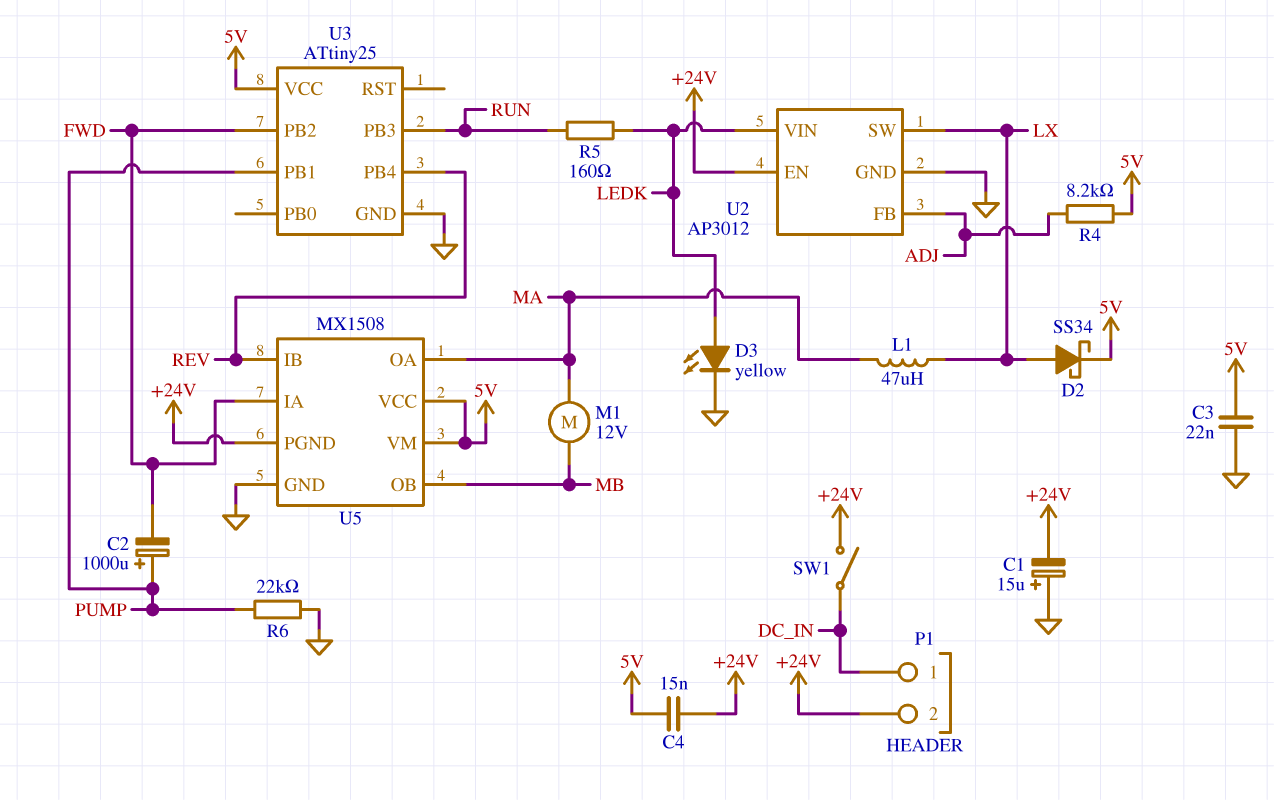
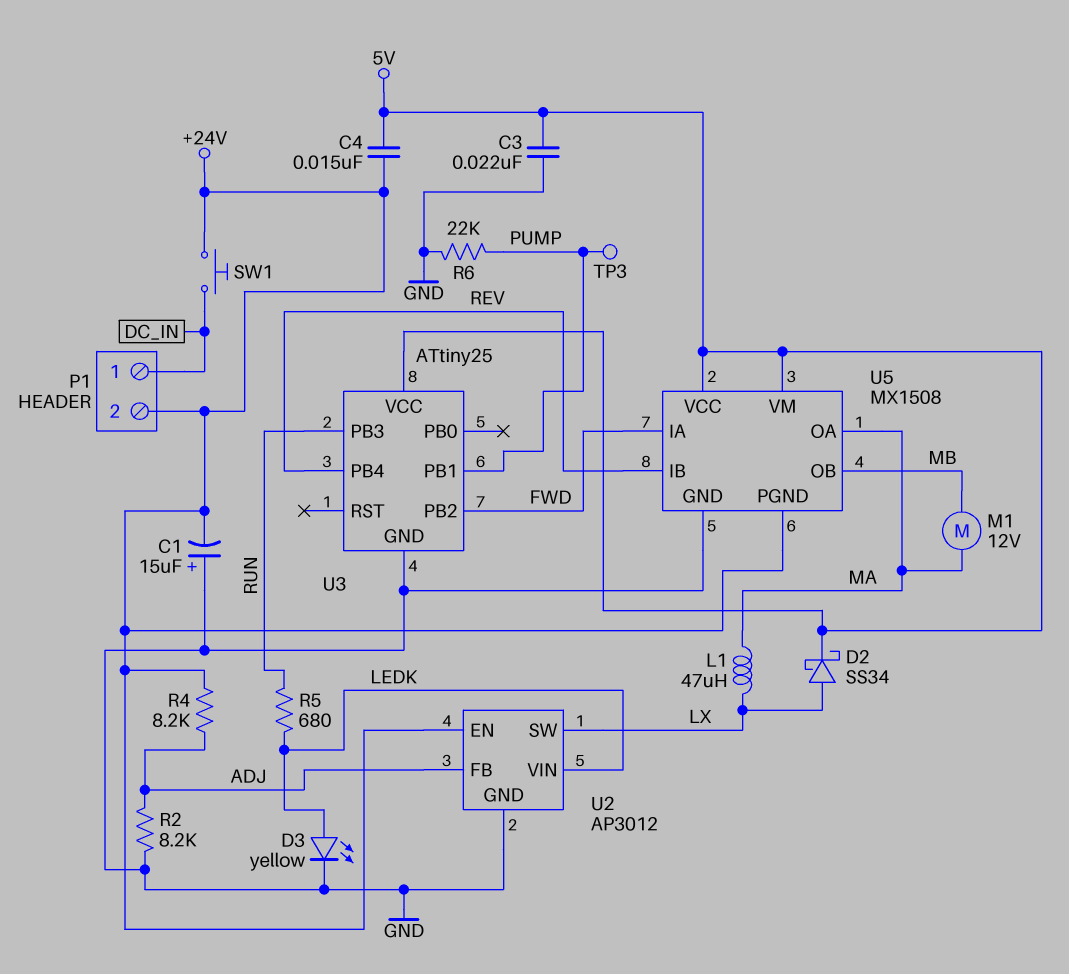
C2: 1000uF (plus PUMP, minus FWD) -> none
R2: none -> 8.2k (ADJ, GND)
R4: 8.2k (5V, ADJ) -> 8.2k (+24V, ADJ)
R5: 160 (LEDK, RUN) -> 680 (LEDK, RUN)
SW1: switch (+24V, DC_IN) -> button (+24V, DC_IN)
TP3: none -> test point (PUMP)

